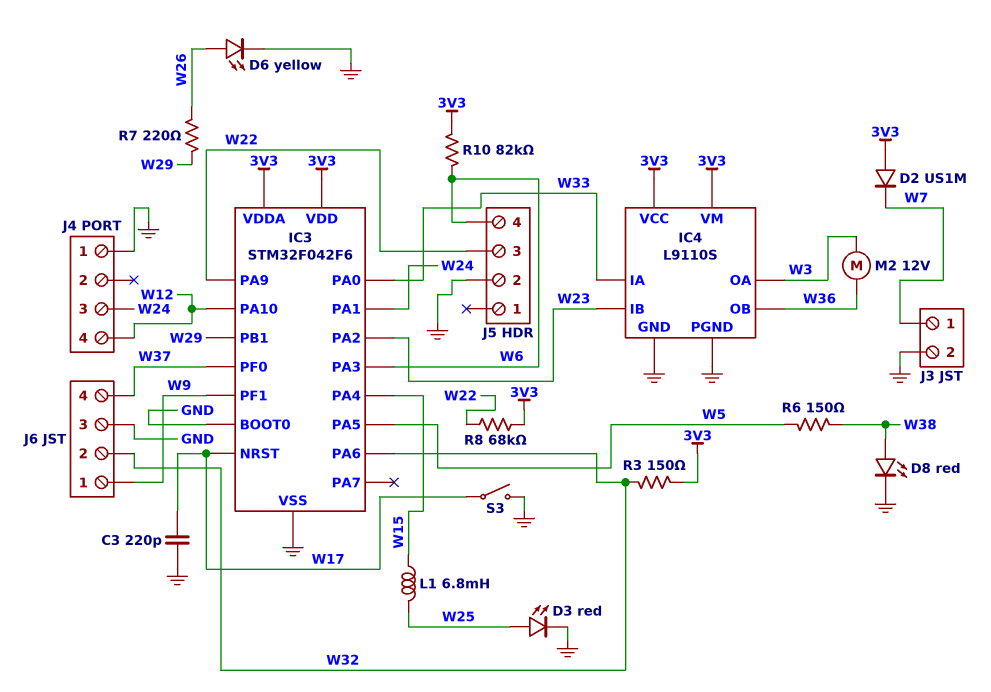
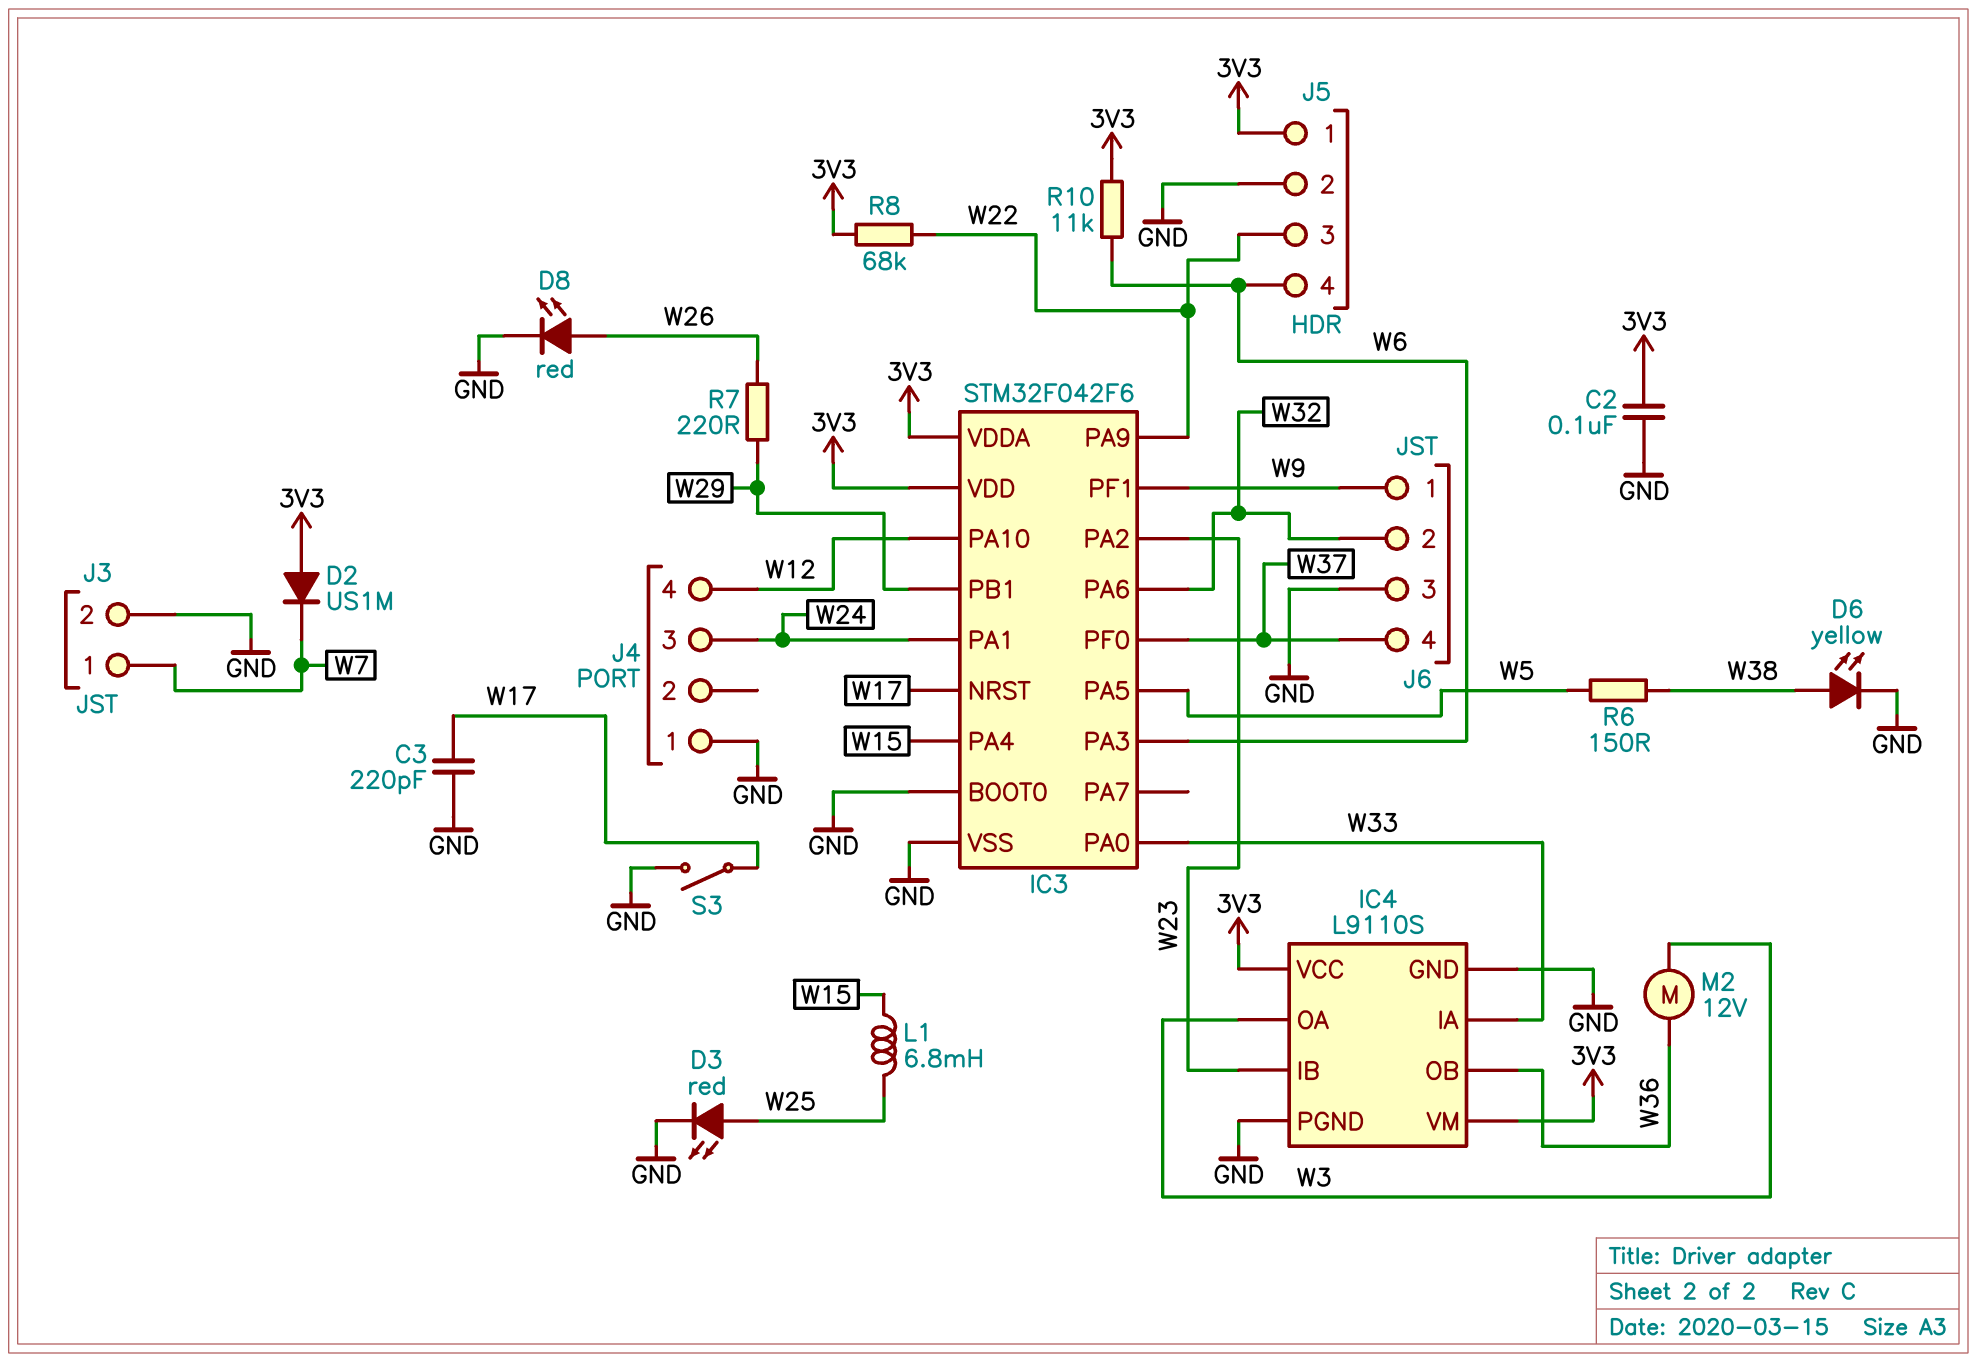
C2: none -> 100nF (3V3, GND)
D6: LED yellow (A W26, K GND) -> LED yellow (A W38, K GND)
D8: LED red (A W38, K GND) -> LED red (A W26, K GND)
J5 pin 1: none -> 3V3
R3: 150 (3V3, W32) -> none
R10: 82k (3V3, W6) -> 11k (3V3, W6)

